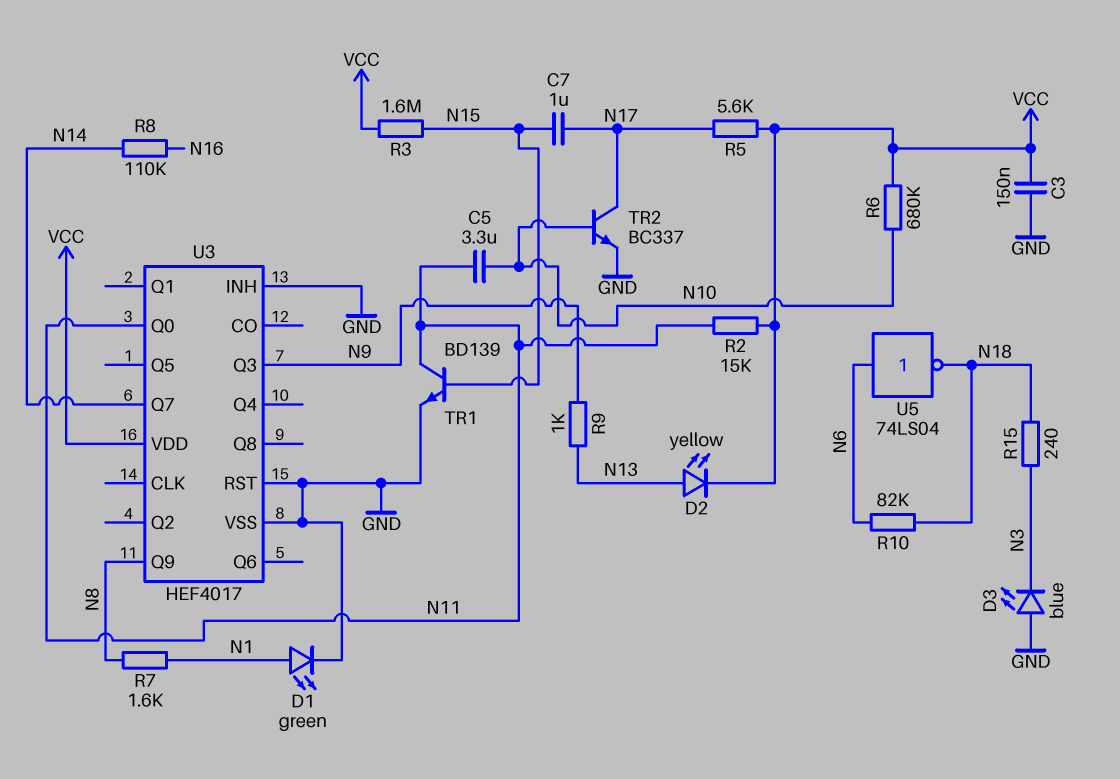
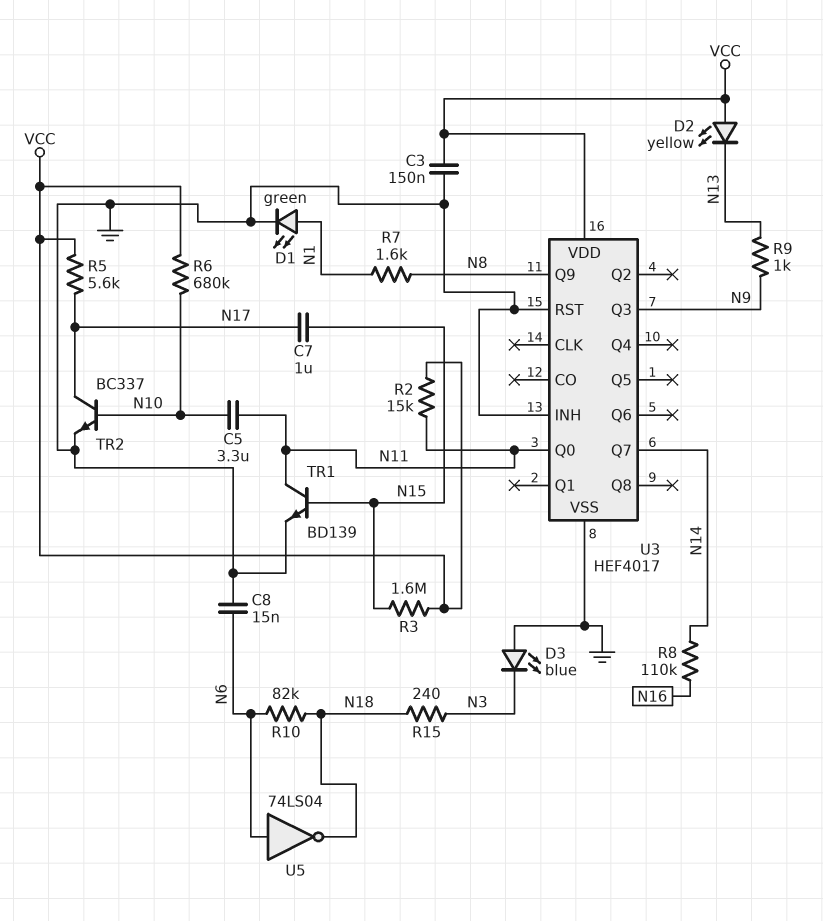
C8: none -> 15nF (GND, N6)
D2: LED yellow (A N13, K VCC) -> LED yellow (A VCC, K N13)

